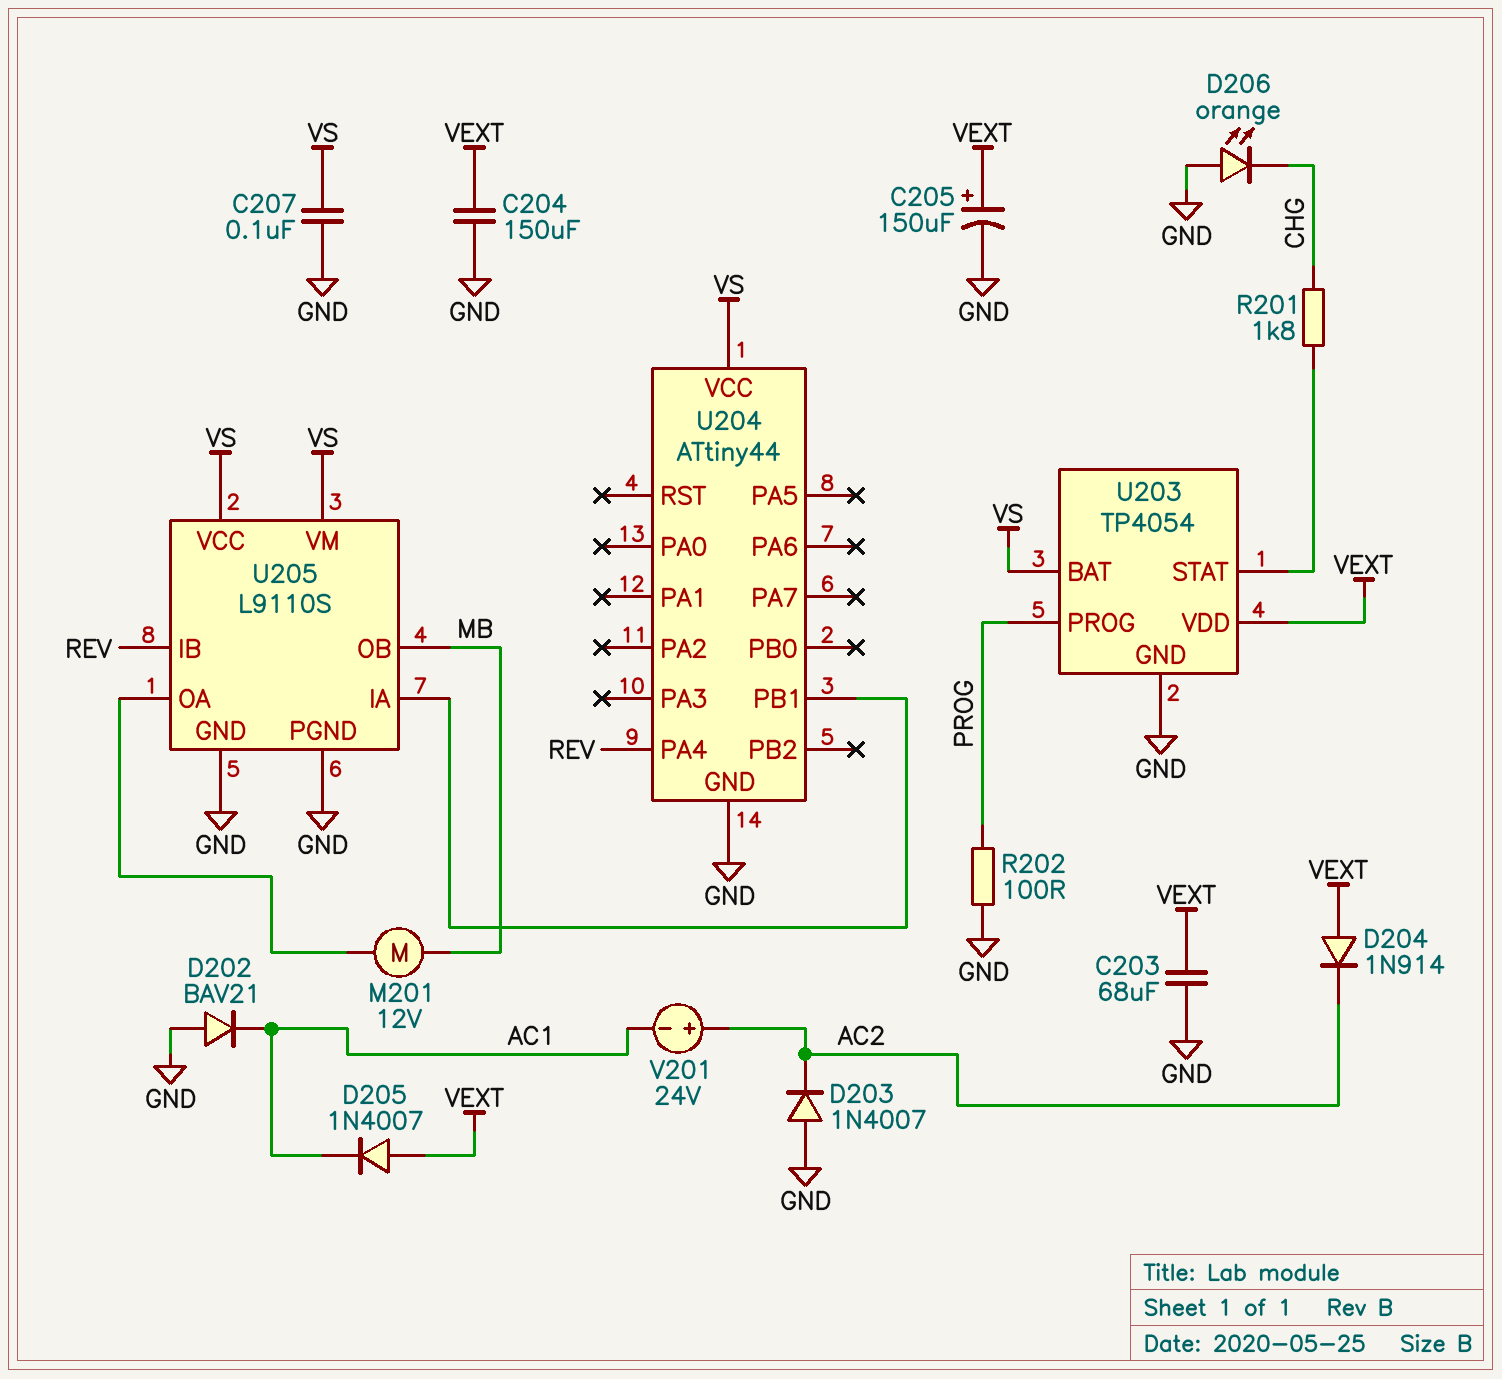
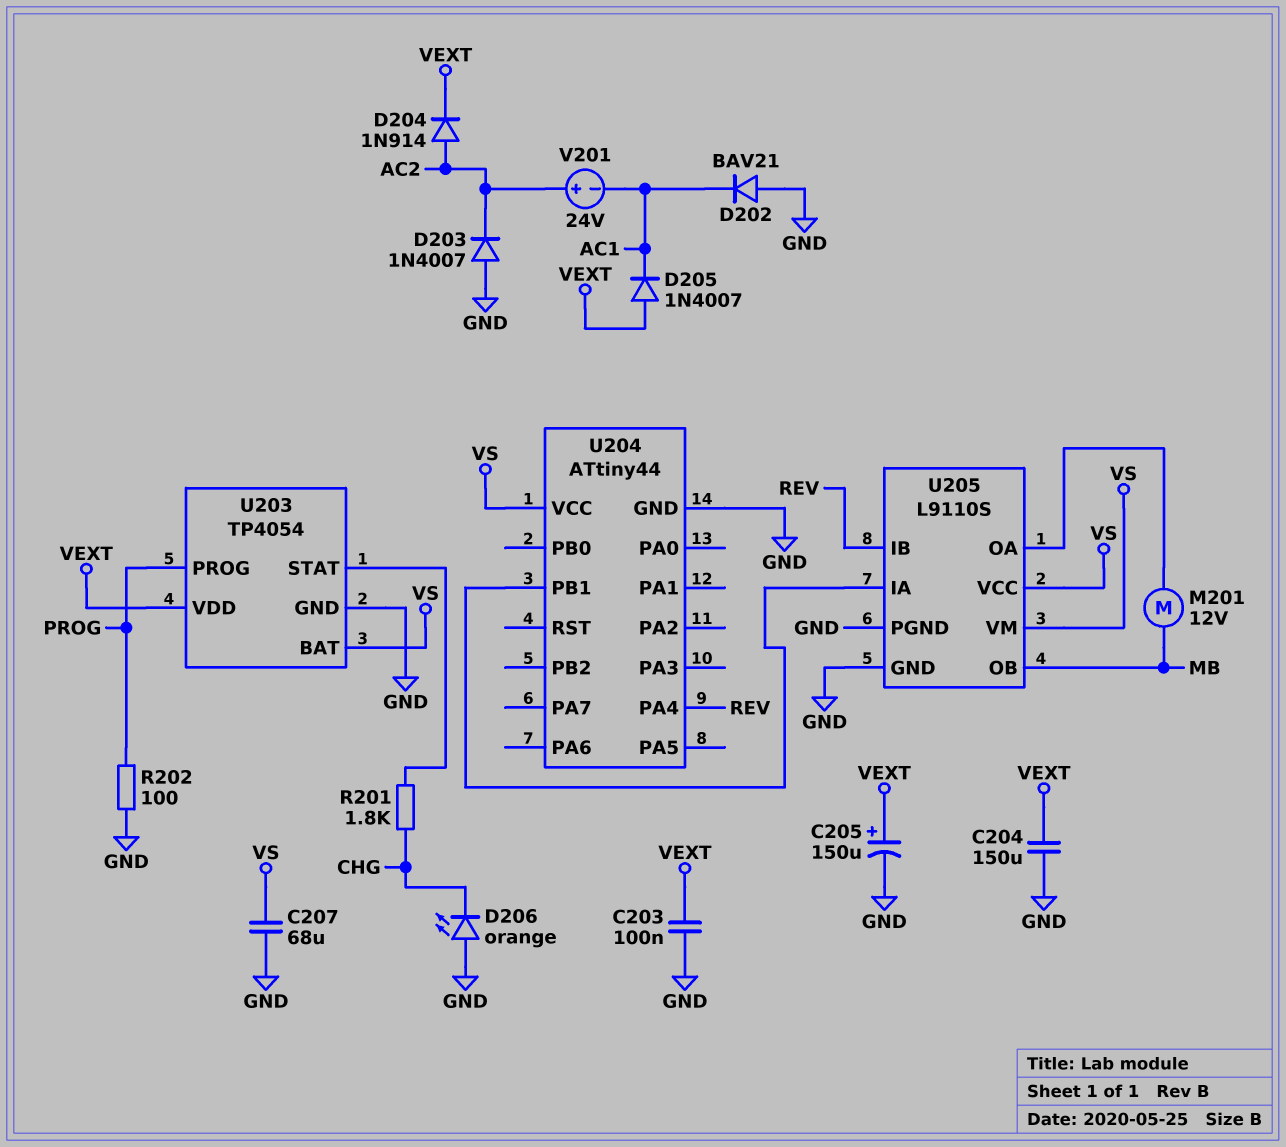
C203: 68uF (GND, VEXT) -> 100nF (GND, VEXT)
C207: 100nF (GND, VS) -> 68uF (GND, VS)
D204: diode 1N914 (A VEXT, K AC2) -> diode 1N914 (A AC2, K VEXT)

